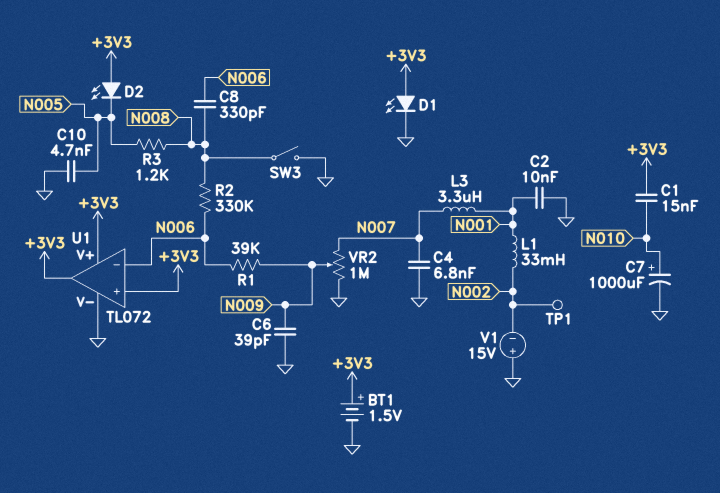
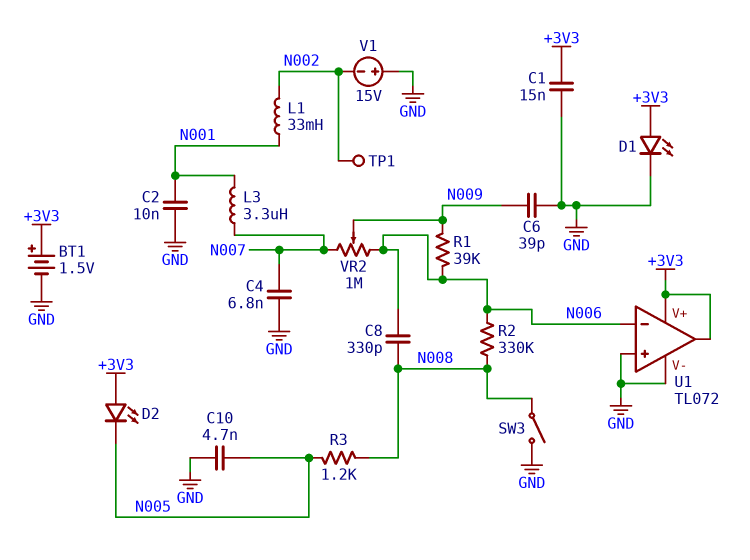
C1: 15nF (+3V3, N010) -> 15nF (+3V3, GND)
C7: 1000uF (plus N010, minus GND) -> none
U1 pin in+: +3V3 -> GND
VR2: 1M (GND, N007, wiper N009) -> 1M (N006, N007, wiper N009)

